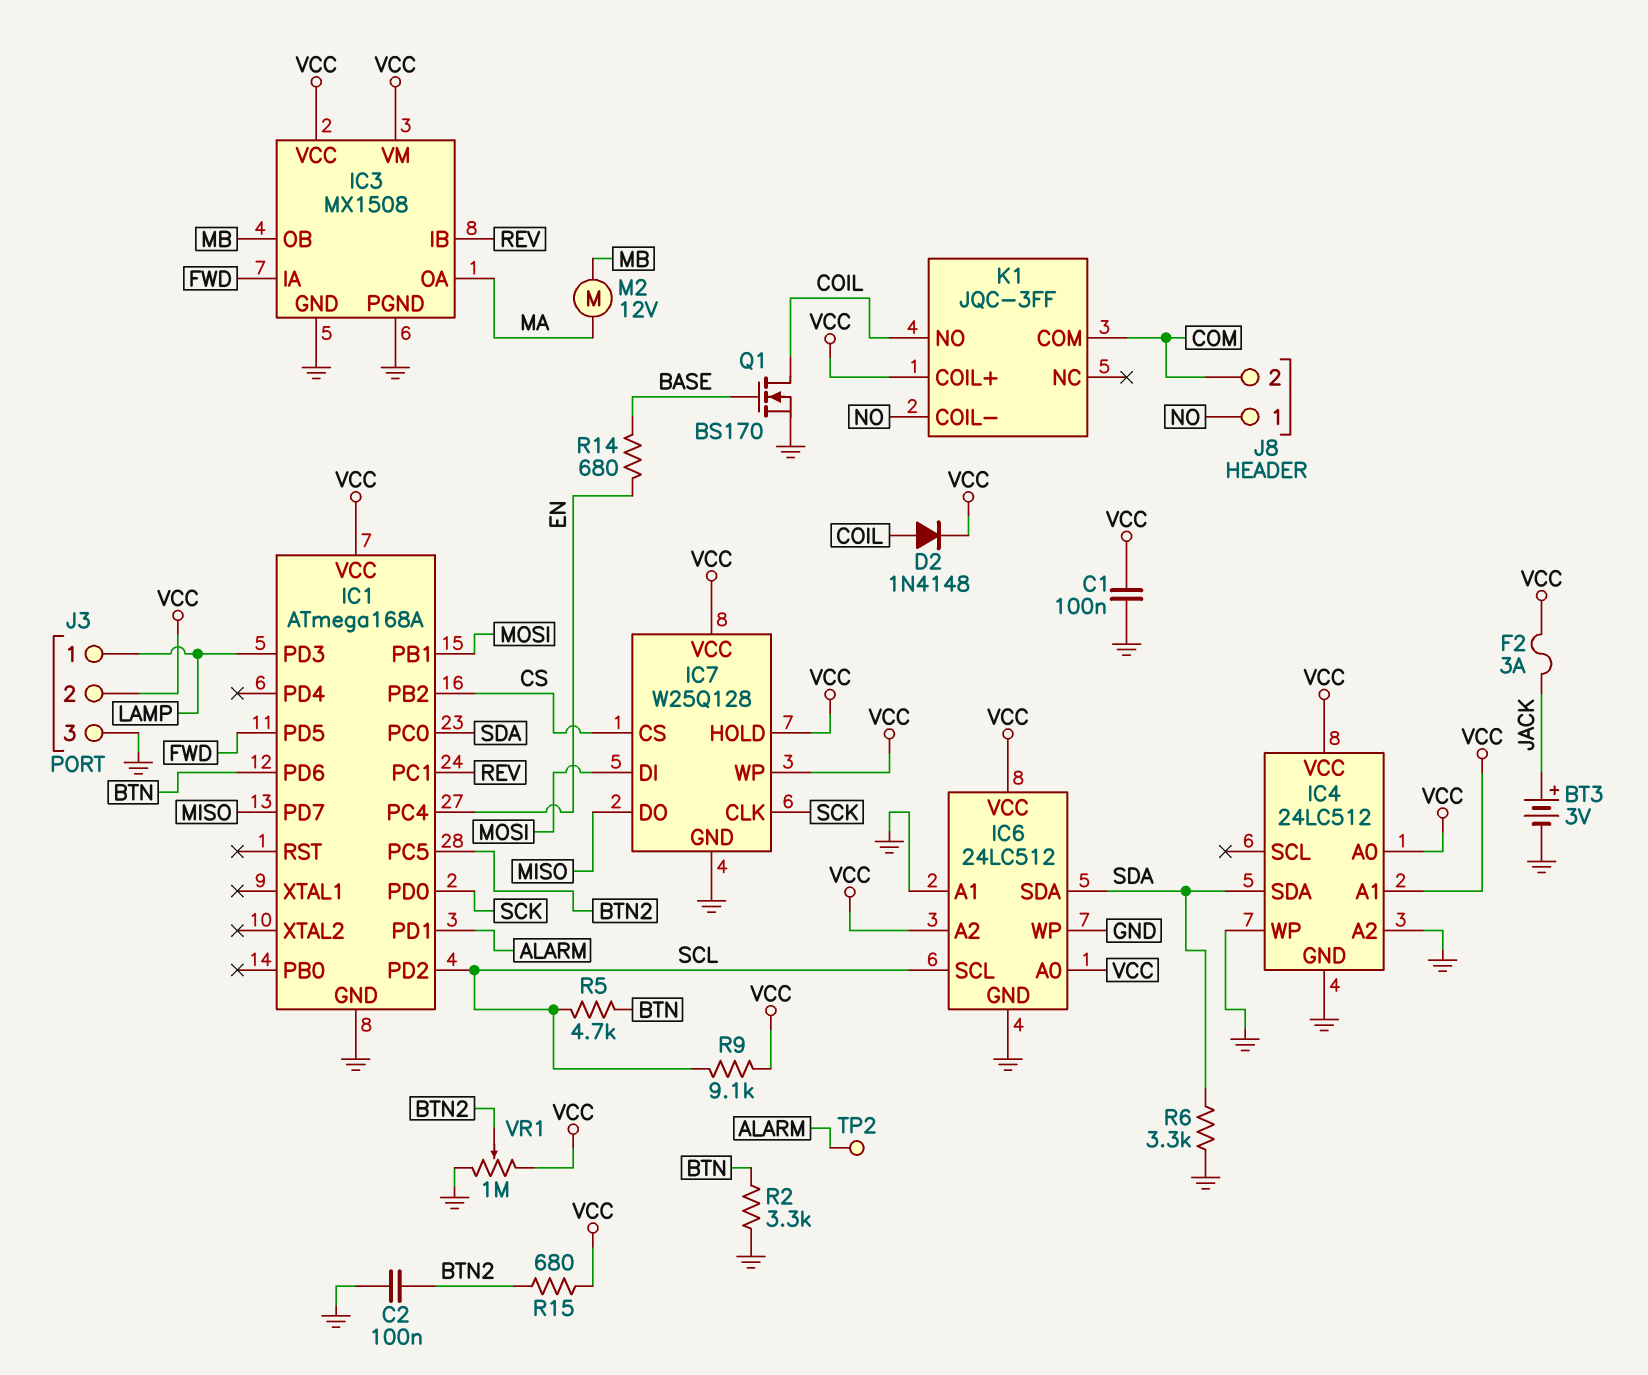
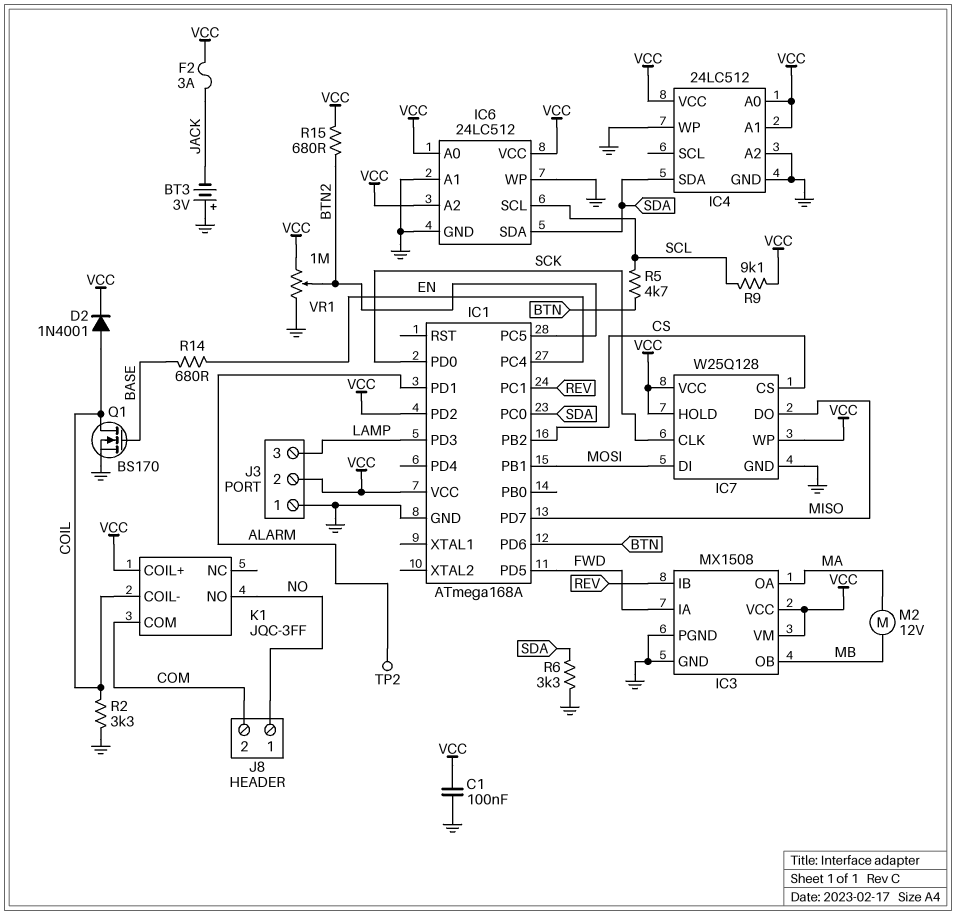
BT3: 3V (plus JACK, minus GND) -> 3V (plus GND, minus JACK)
C2: 100nF (BTN2, GND) -> none
D2: diode 1N4148 (A COIL, K VCC) -> diode 1N4001 (A COIL, K VCC)
IC1 pin PD2: SCL -> VCC
J3 pin 1: LAMP -> GND
J3 pin 3: GND -> LAMP
K1 pin COIL-: NO -> COIL
K1 pin NO: COIL -> NO
R2: 3.3k (BTN, GND) -> 3.3k (COIL, GND)

